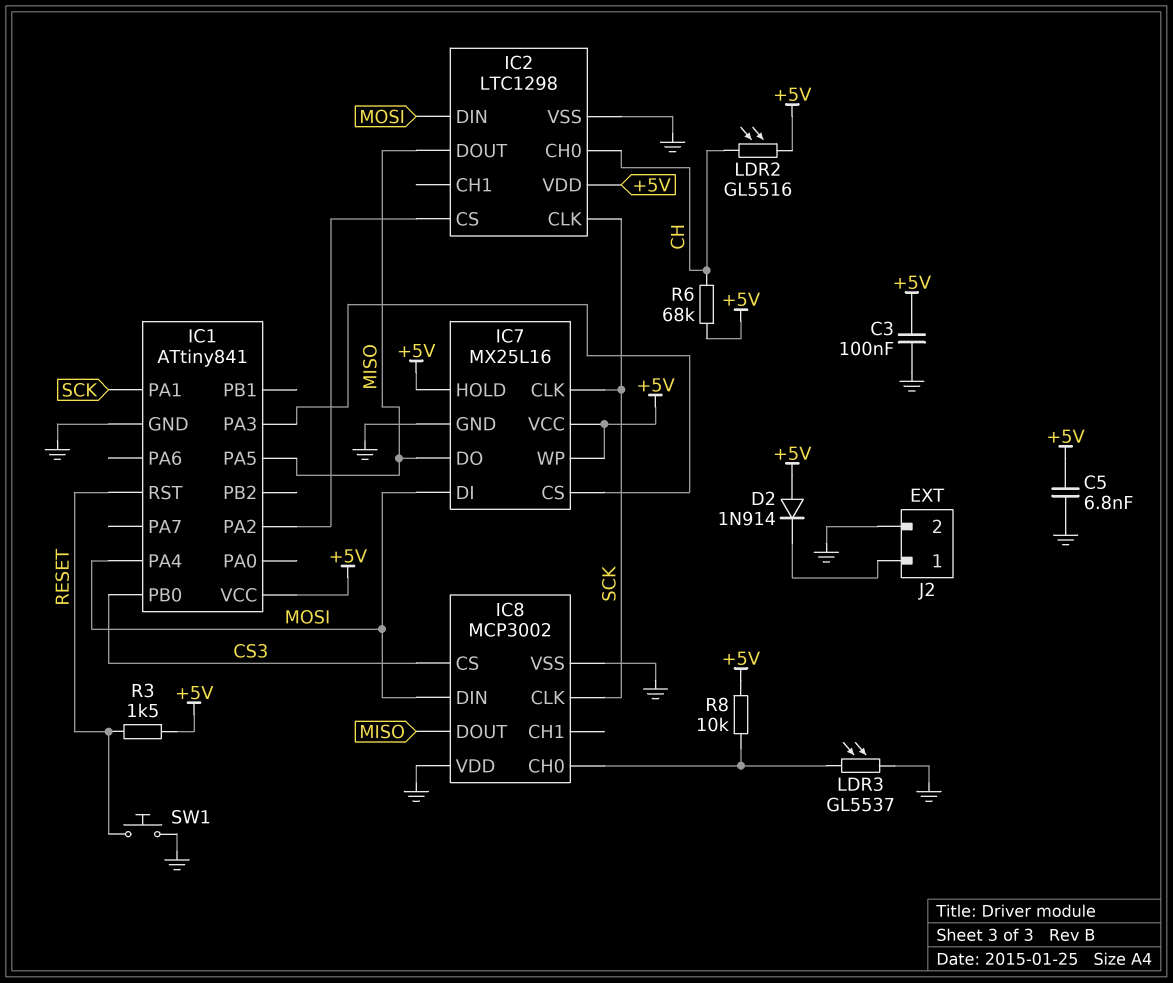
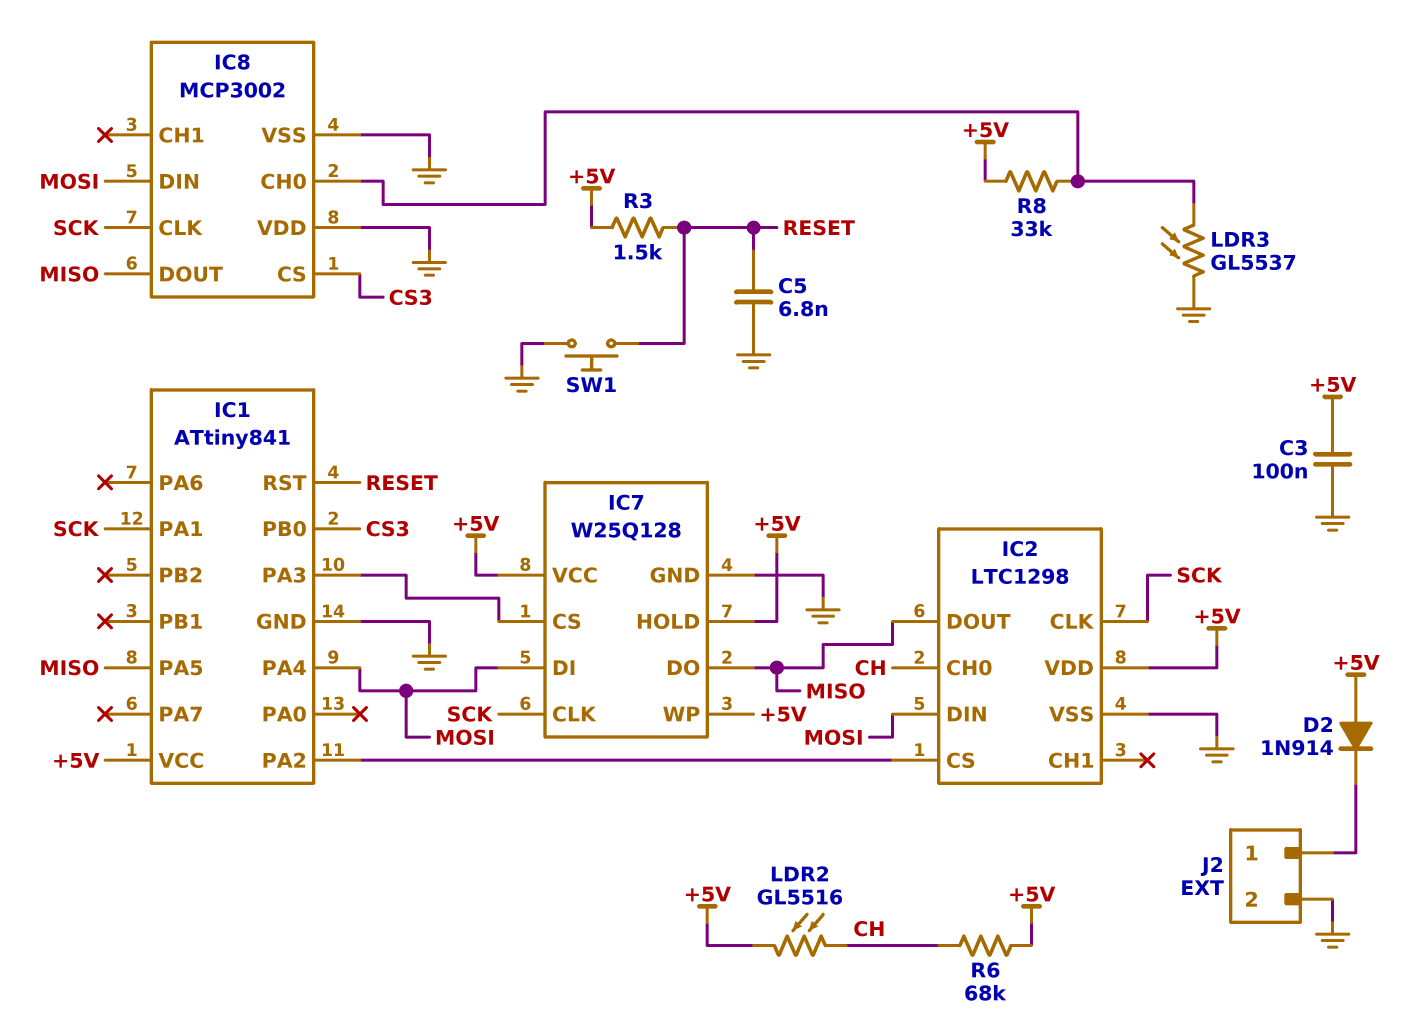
C5: 6.8nF (+5V, GND) -> 6.8nF (GND, RESET)
IC7: MX25L16 -> W25Q128
R8: 10k (+5V, IC8/CH0) -> 33k (+5V, IC8/CH0)

